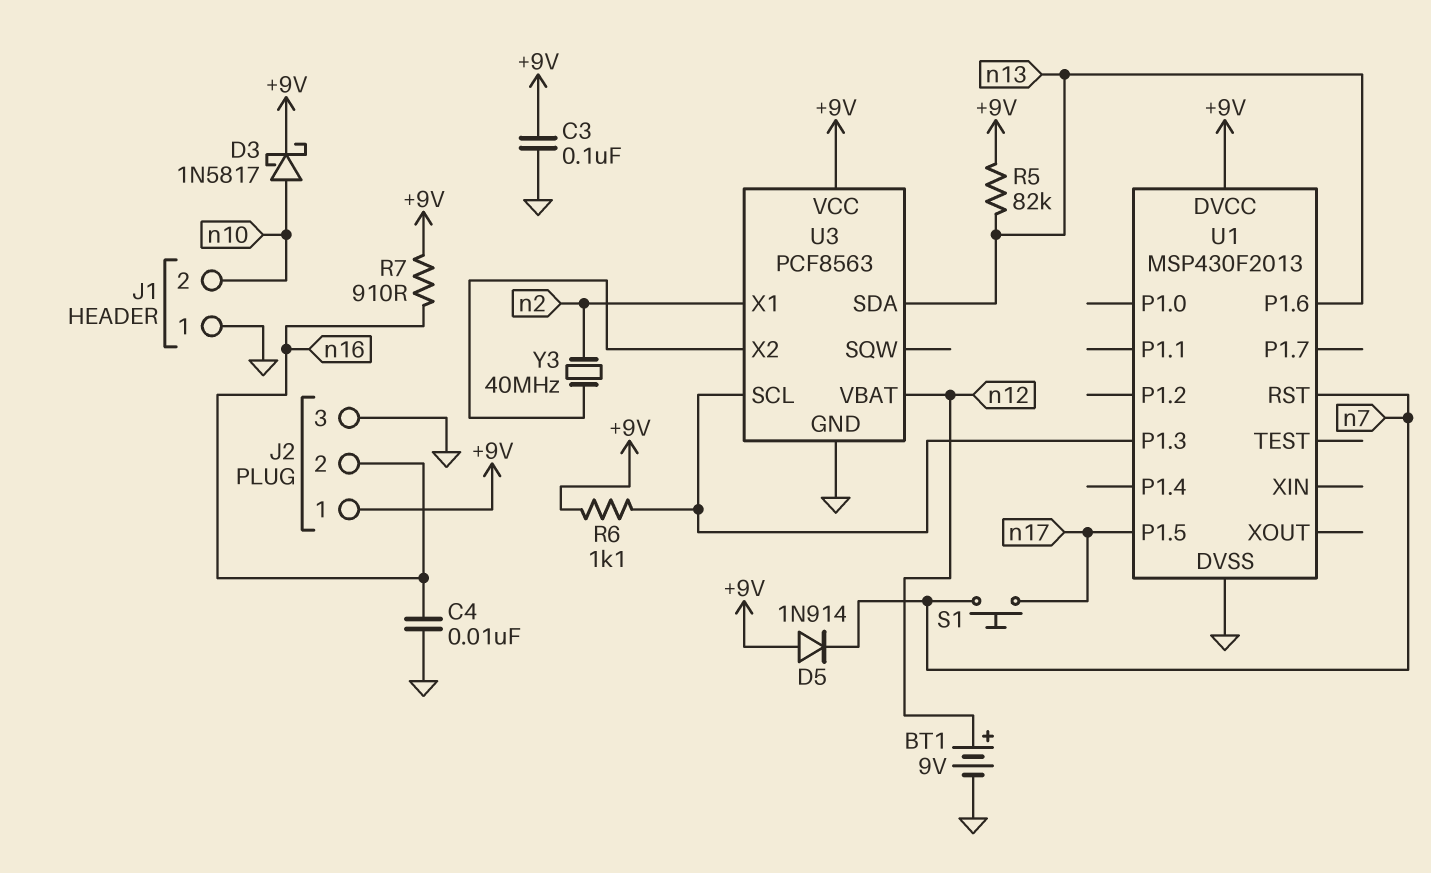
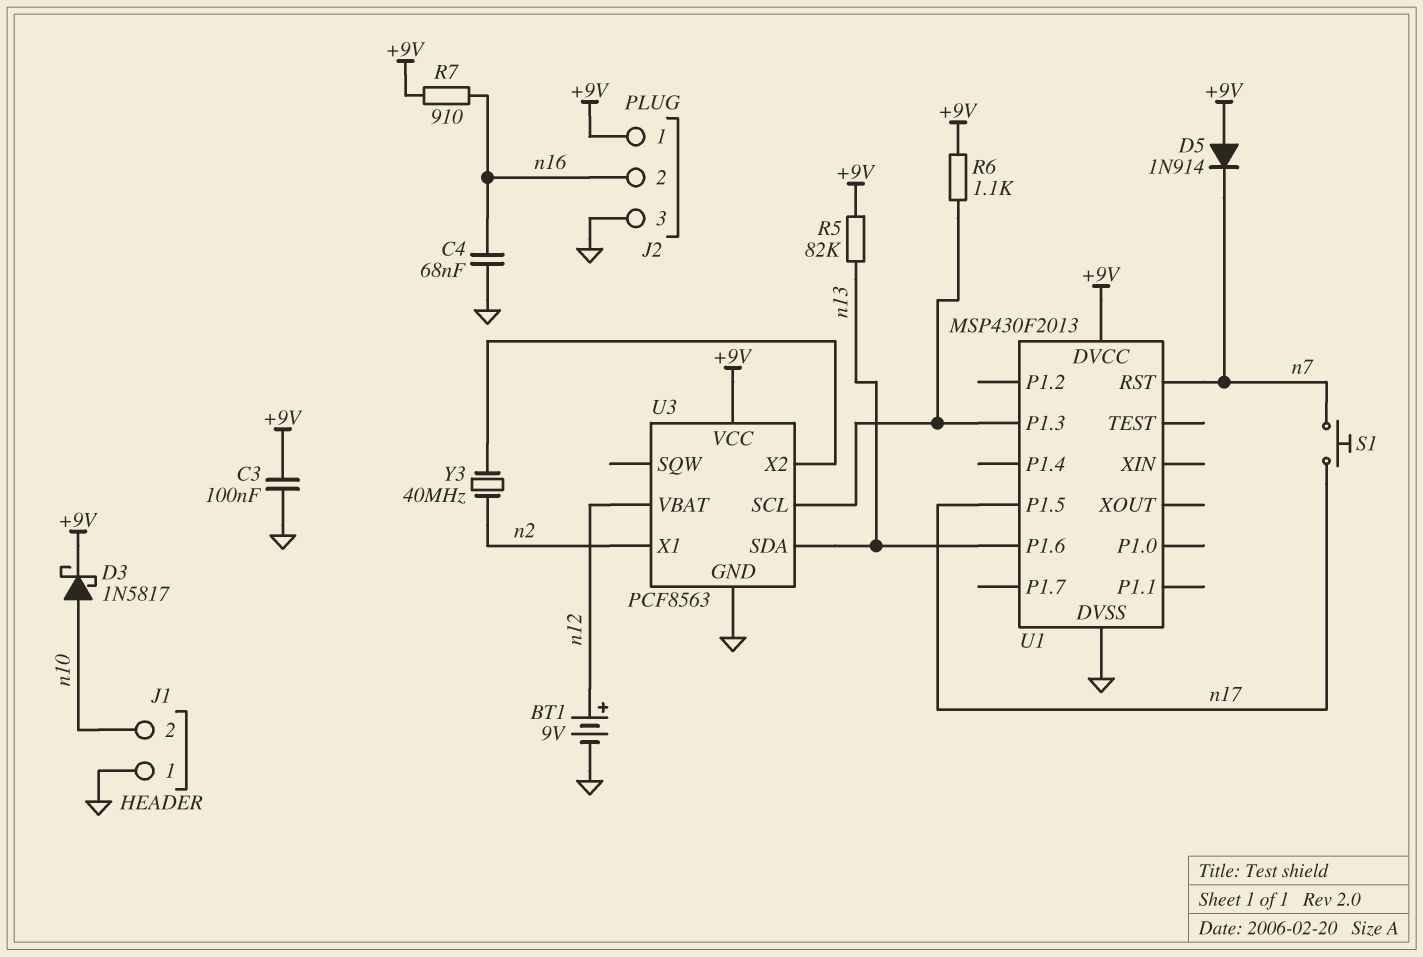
C4: 10nF (GND, n16) -> 68nF (GND, n16)

